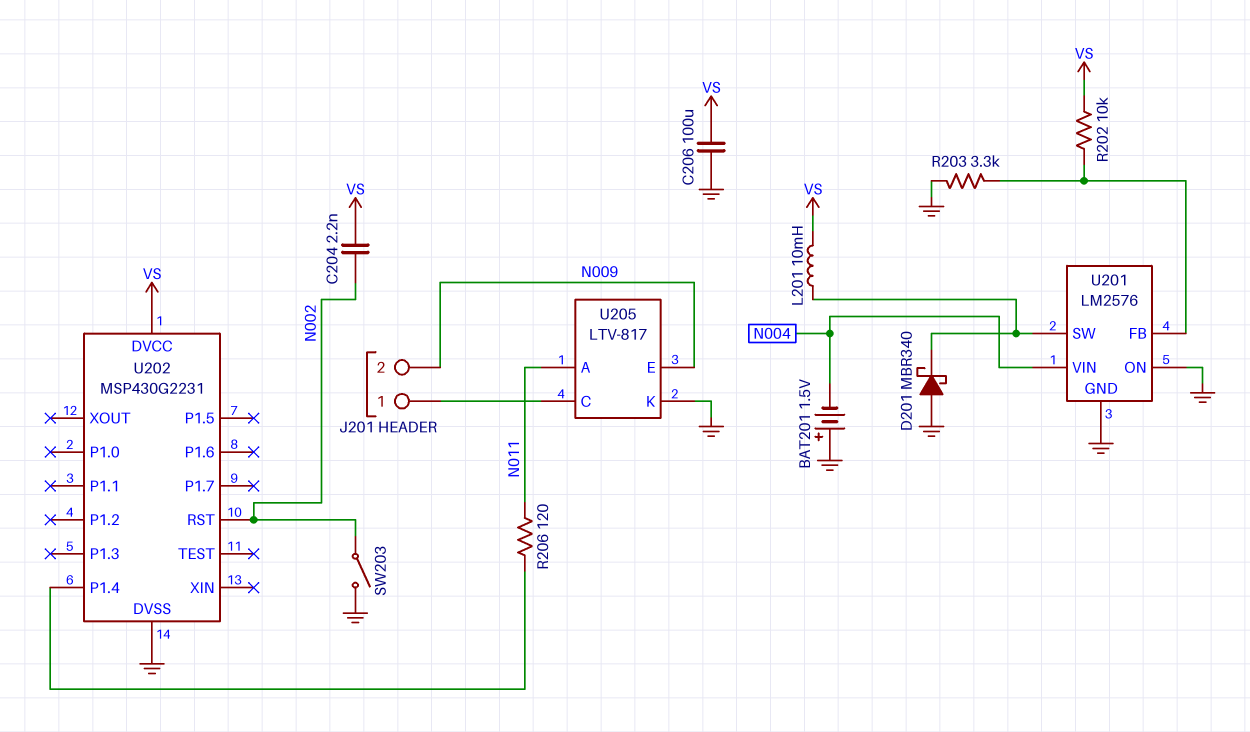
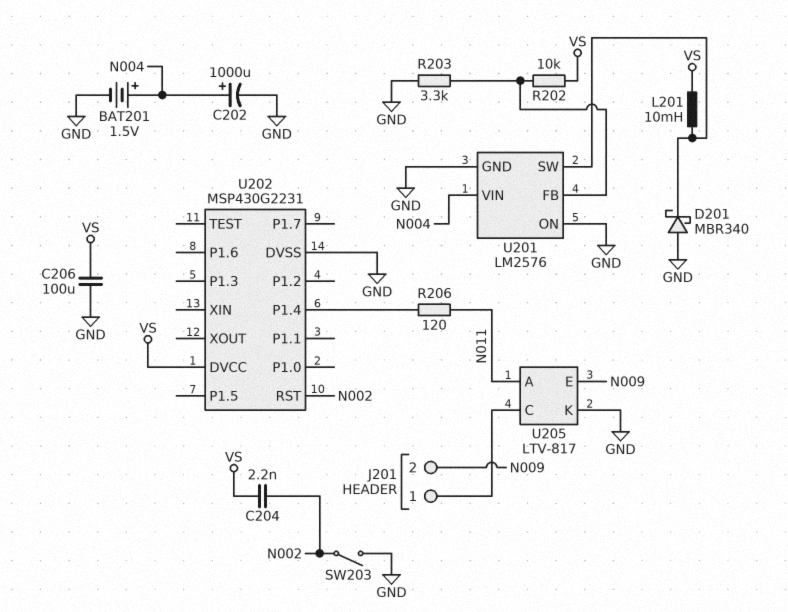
BAT201: 1.5V (plus GND, minus N004) -> 1.5V (plus N004, minus GND)
C202: none -> 1000uF (plus N004, minus GND)

